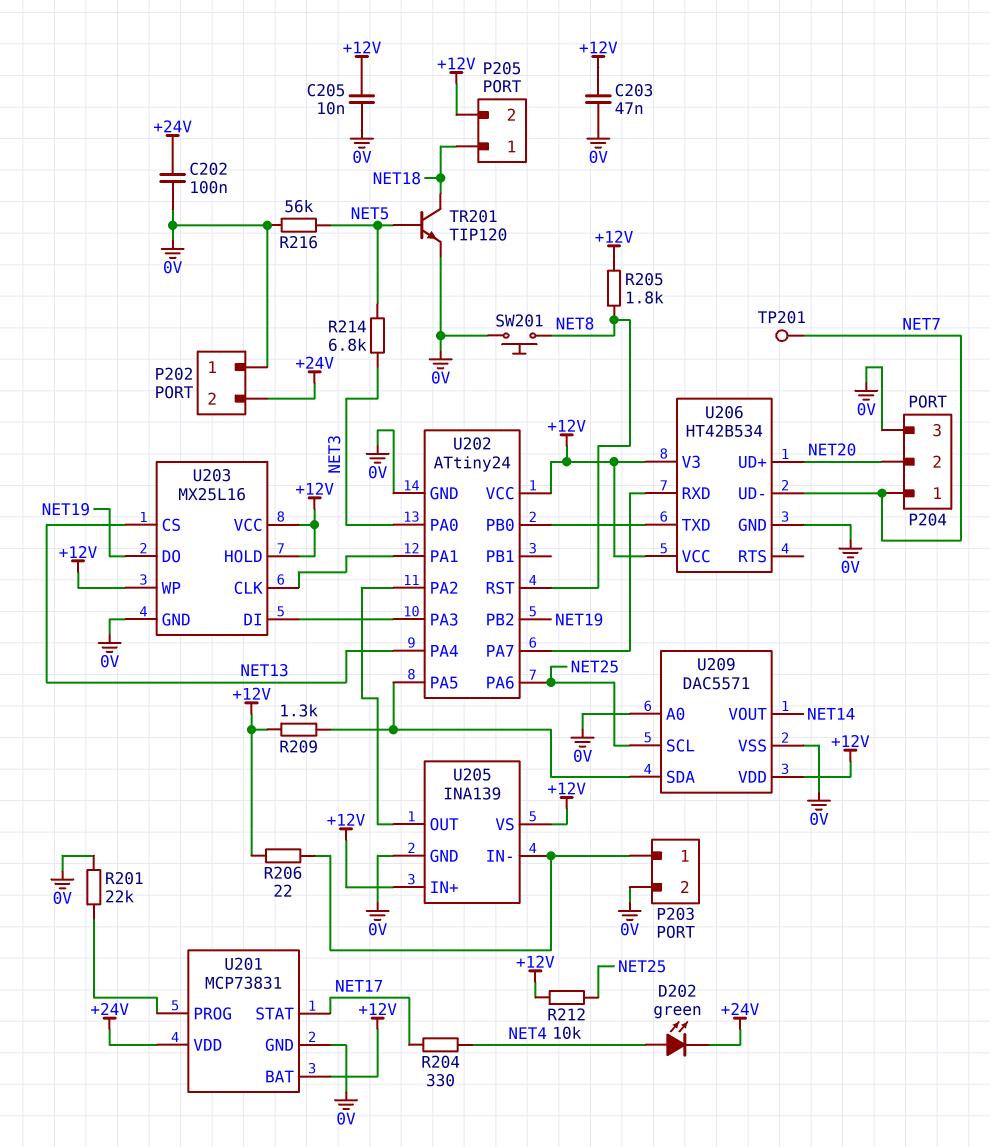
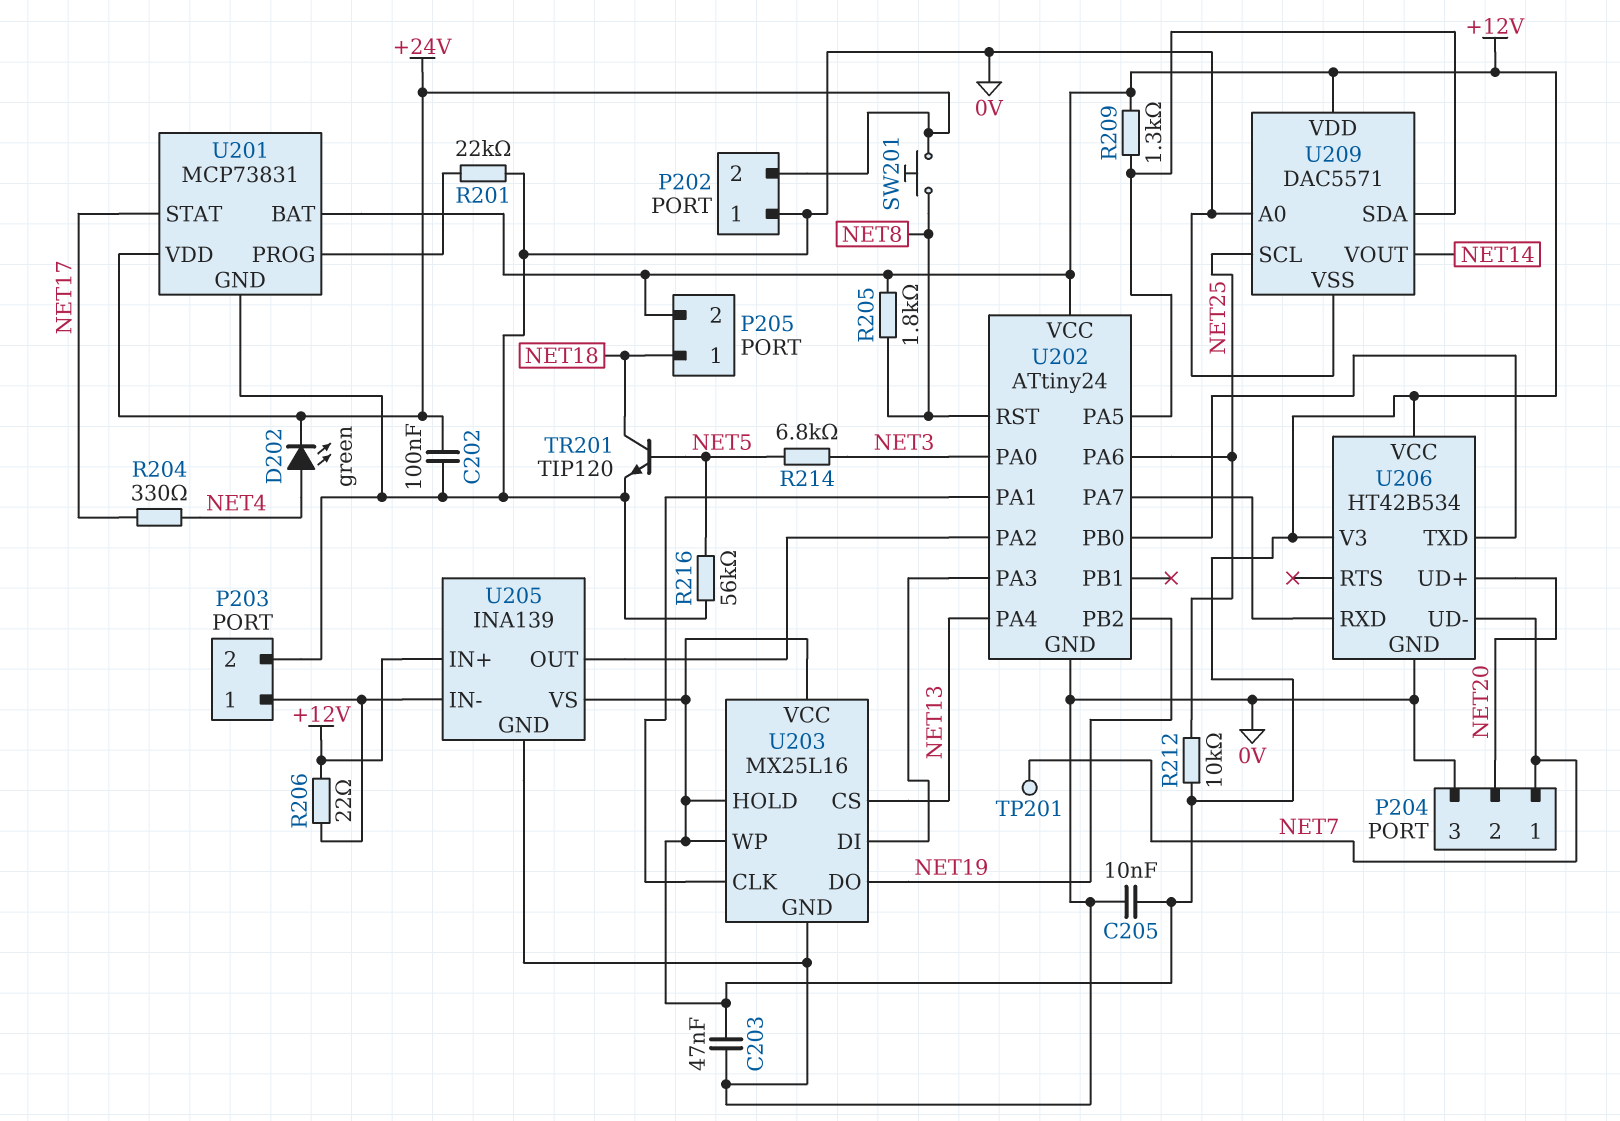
SW201: button (0V, NET8) -> button (+24V, NET8)

